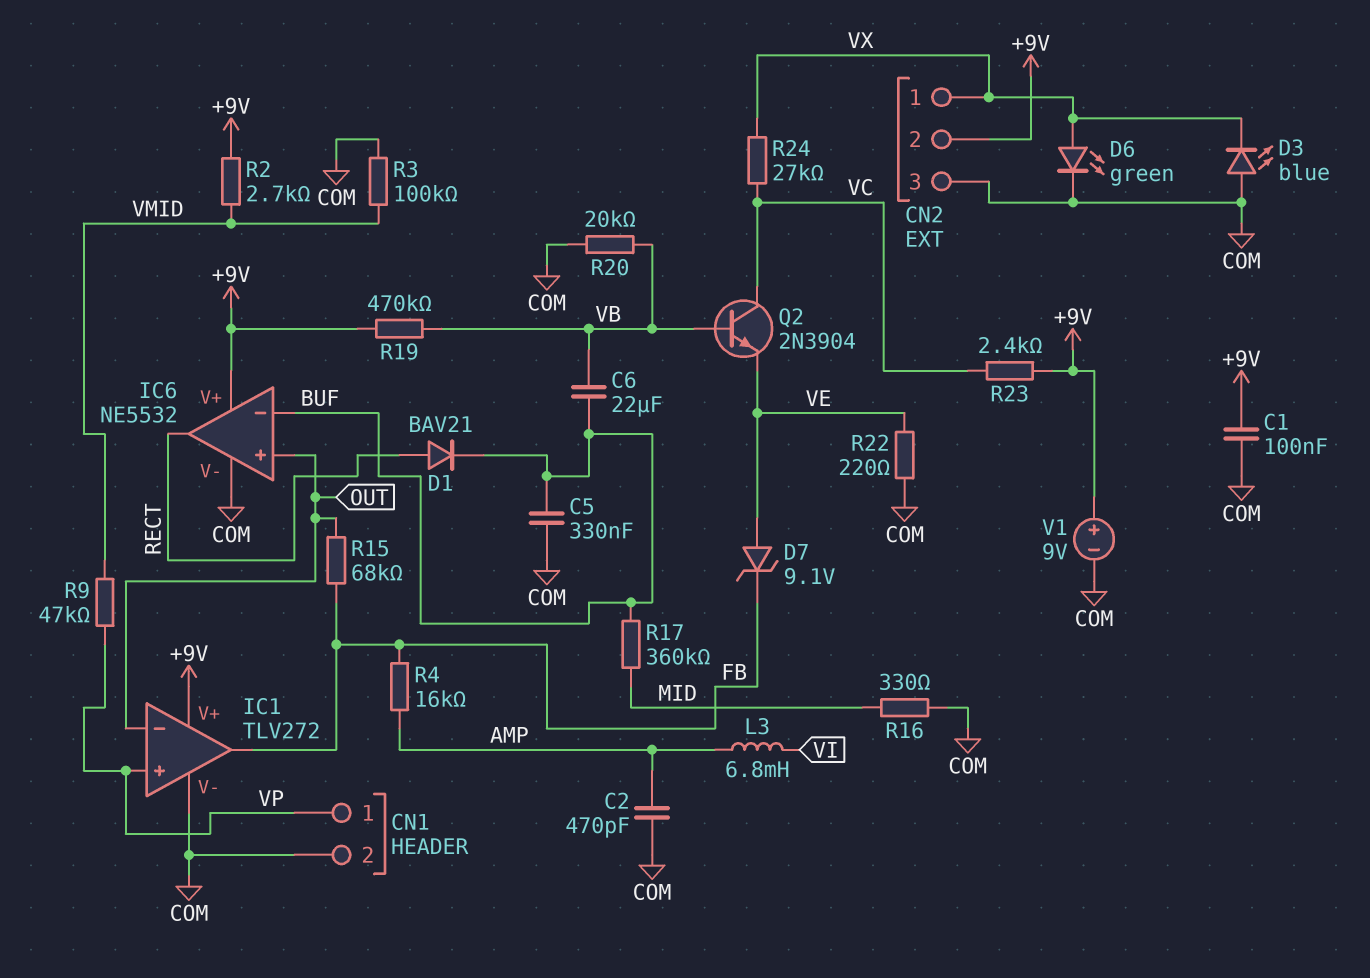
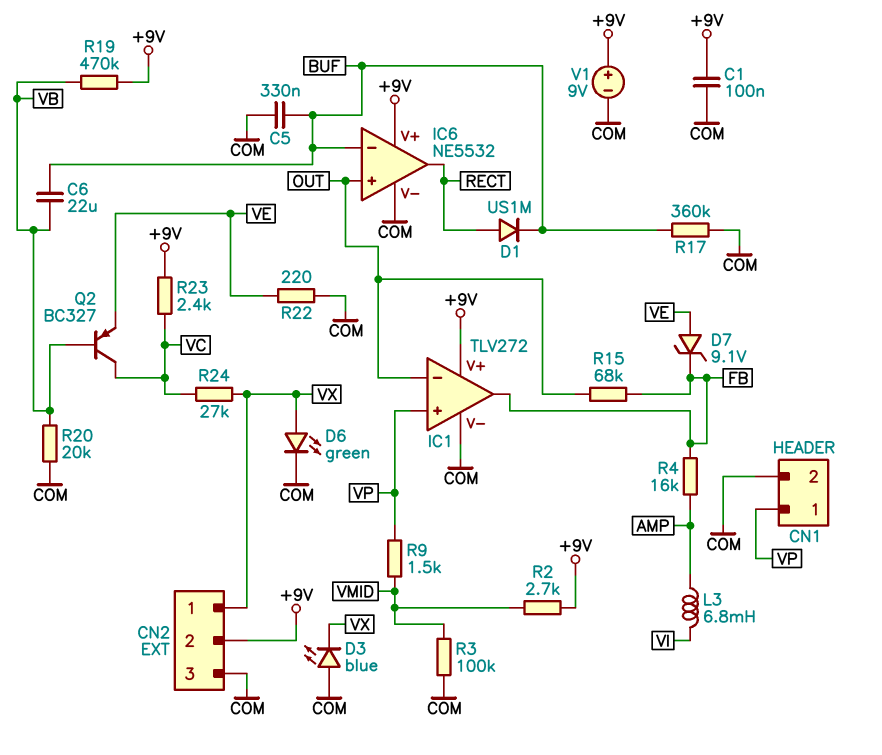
C2: 470pF (AMP, COM) -> none
D1: diode BAV21 (A RECT, K BUF) -> diode US1M (A RECT, K BUF)
Q2: NPN 2N3904 (B VB, C VC, E VE) -> PNP BC327 (B VB, C VC, E VE)
R9: 47k (VMID, VP) -> 1.5k (VMID, VP)
R16: 330 (COM, MID) -> none
R17: 360k (BUF, MID) -> 360k (BUF, COM)

